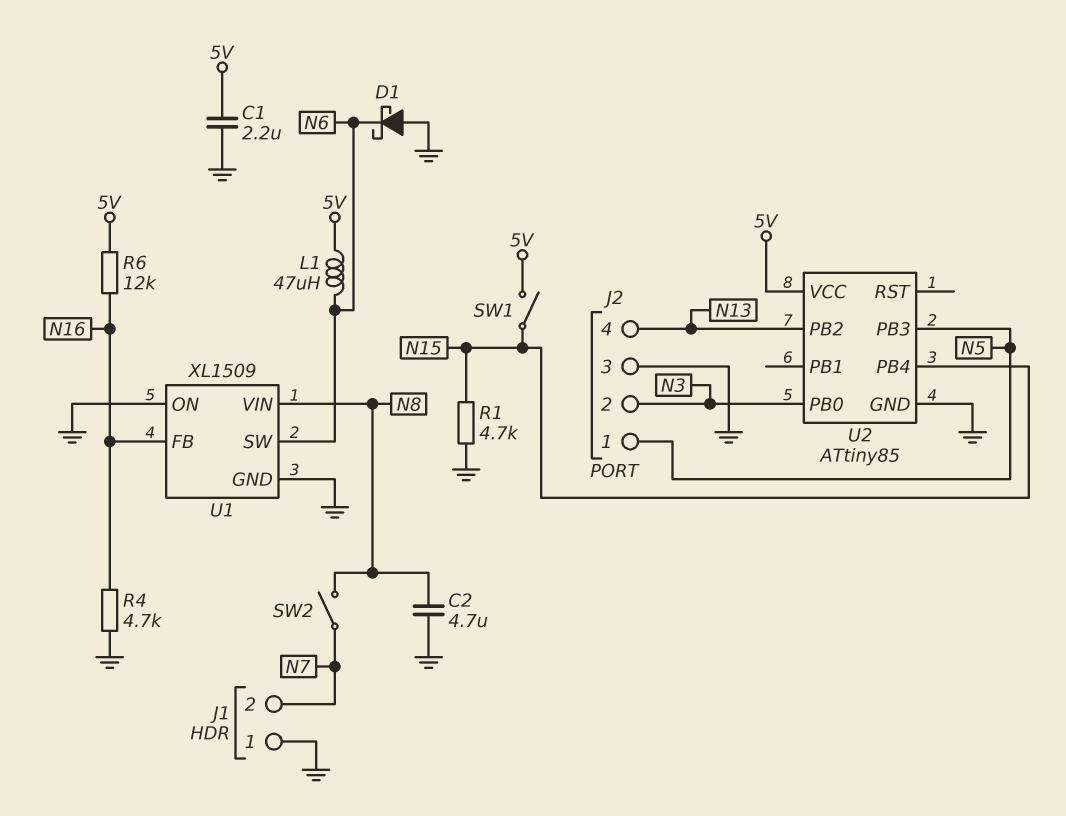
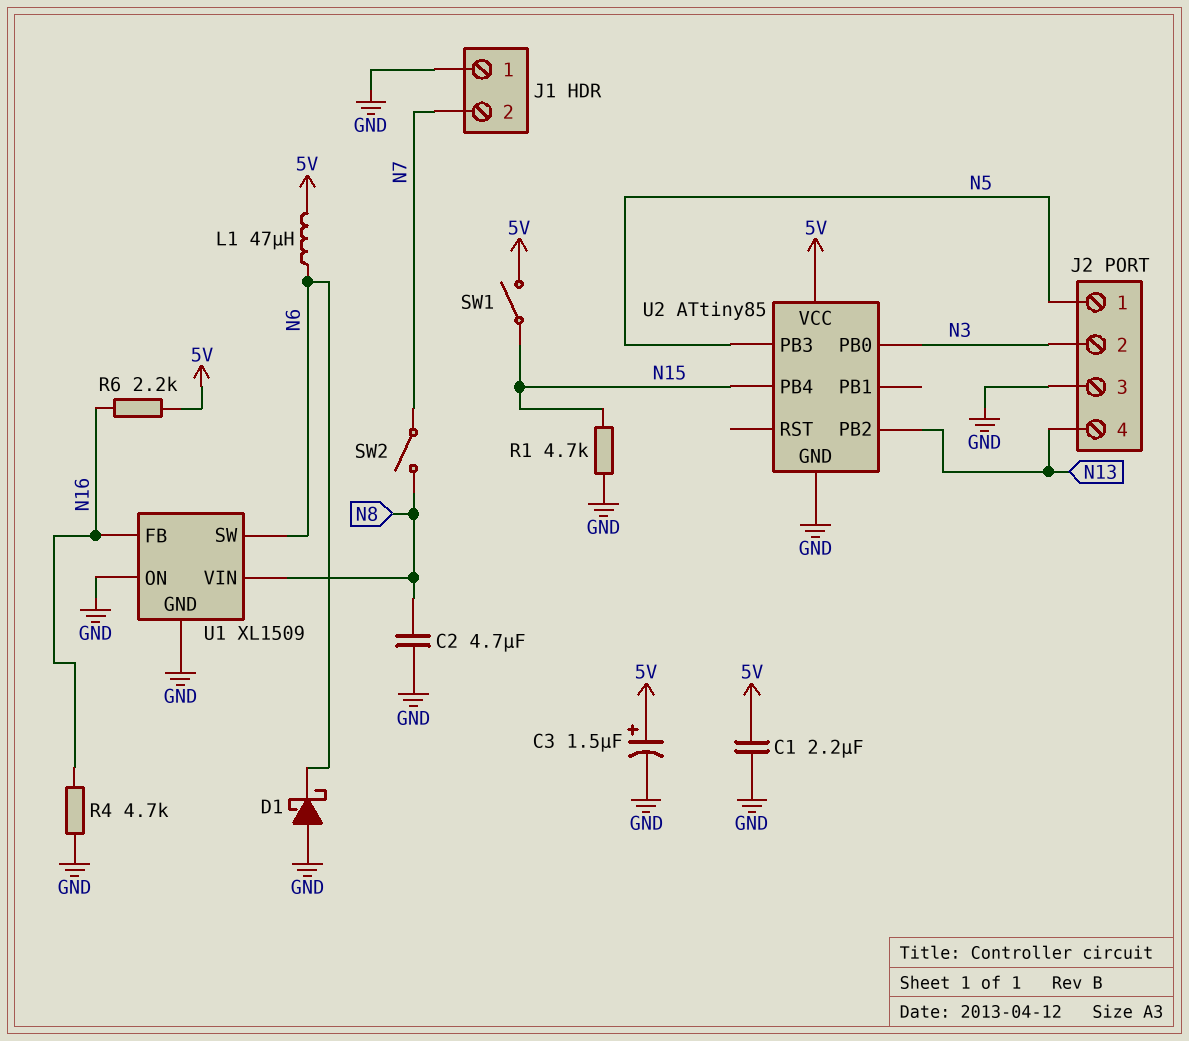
C3: none -> 1.5uF (plus 5V, minus GND)
R6: 12k (5V, N16) -> 2.2k (5V, N16)

